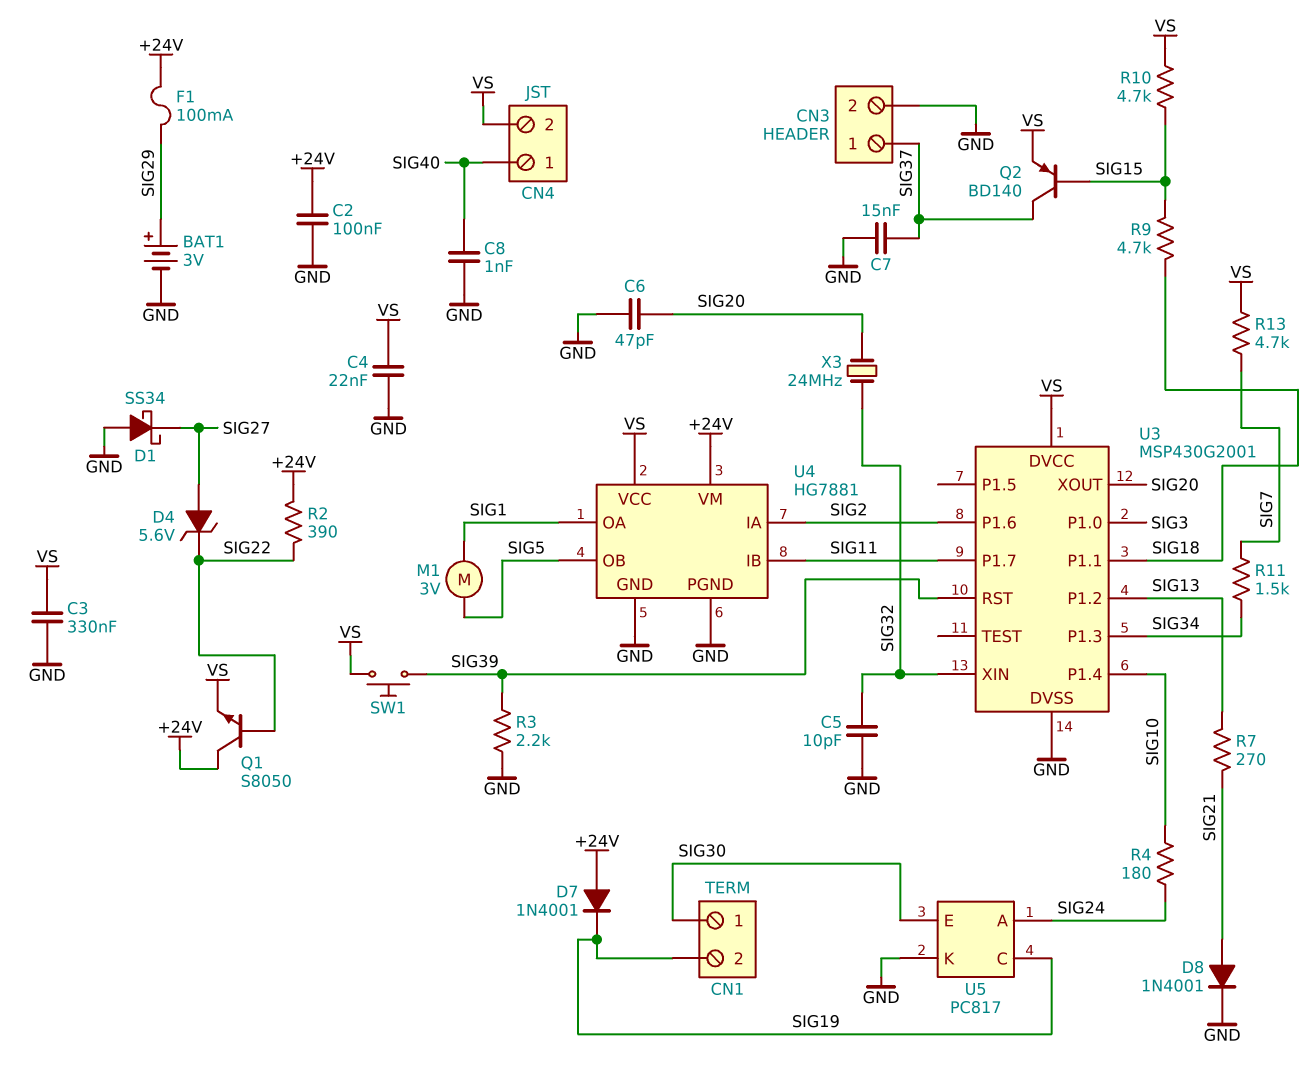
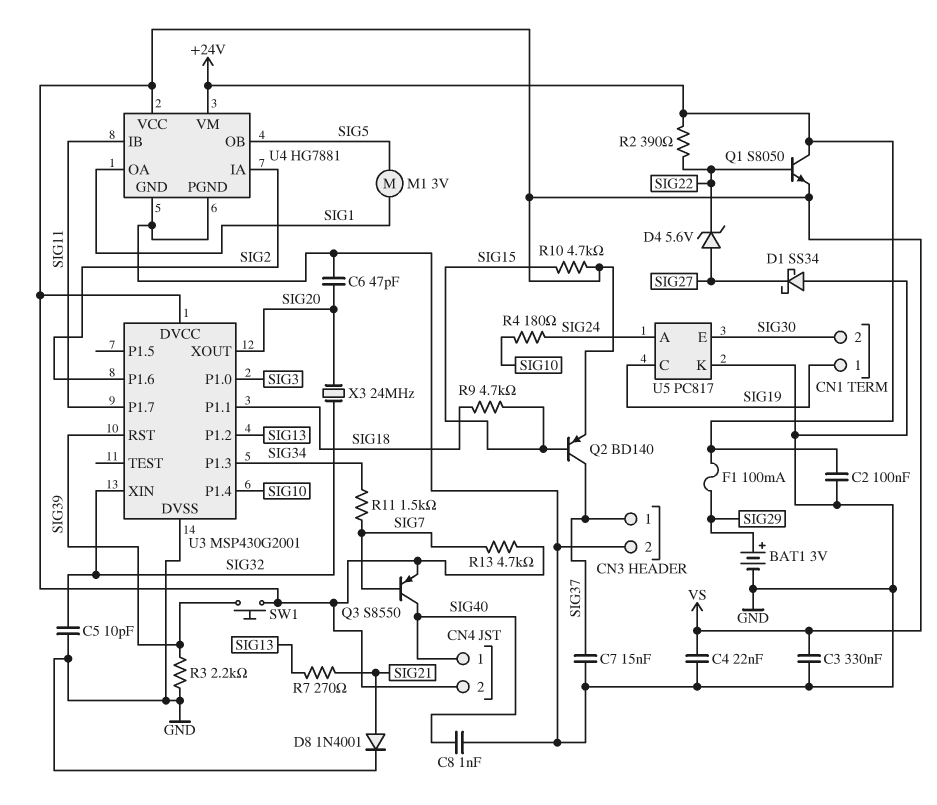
CN1 pin 1: SIG30 -> SIG19
CN1 pin 2: SIG19 -> SIG30
D7: diode 1N4001 (A +24V, K SIG19) -> none
Q3: none -> PNP S8550 (B SIG7, C SIG40, E VS)

